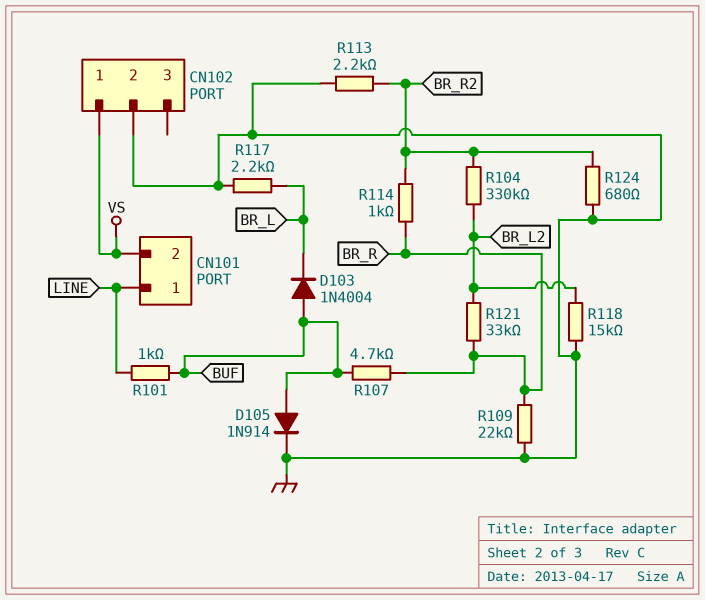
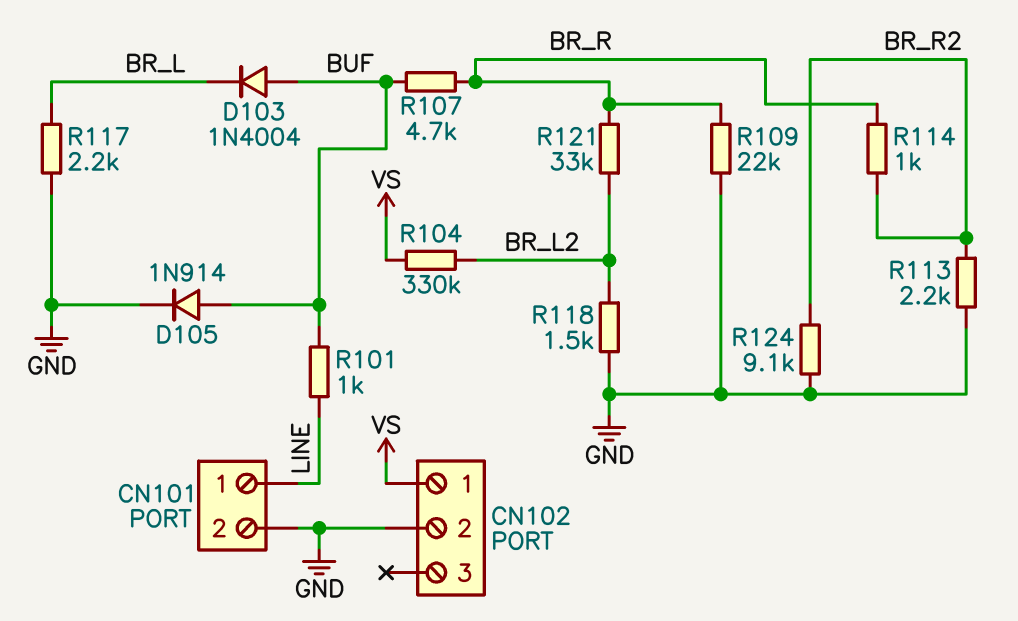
CN101 pin 2: VS -> GND
R104: 330k (BR_L2, BR_R2) -> 330k (BR_L2, VS)
R118: 15k (BR_L2, GND) -> 1.5k (BR_L2, GND)
R124: 680 (BR_R2, GND) -> 9.1k (BR_R2, GND)

